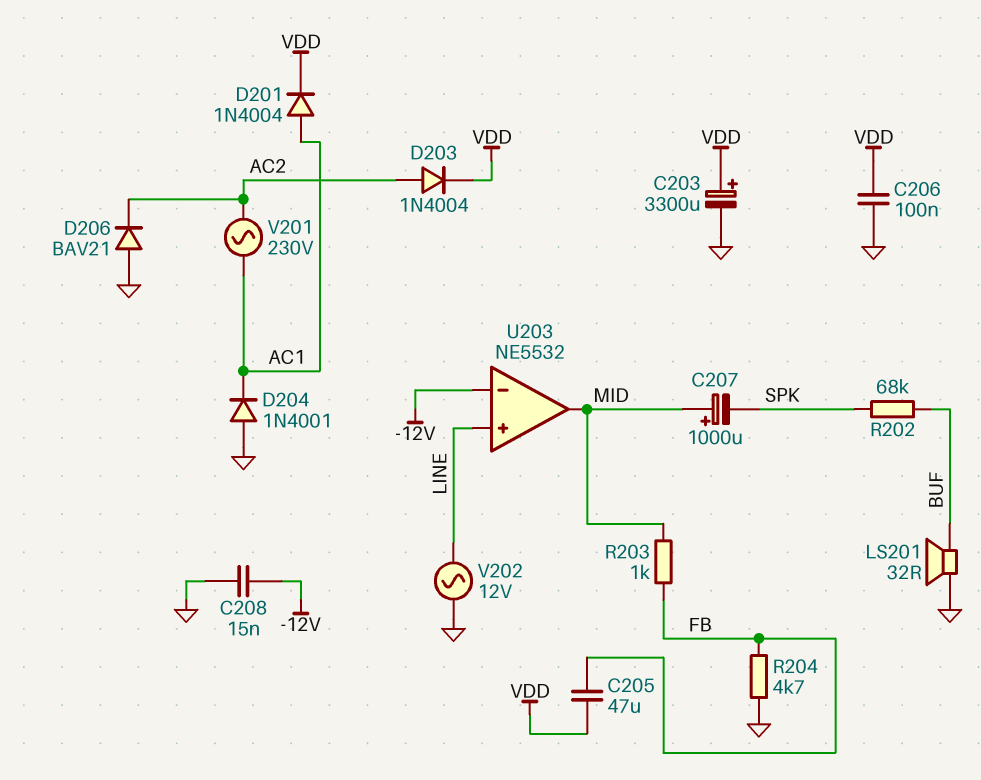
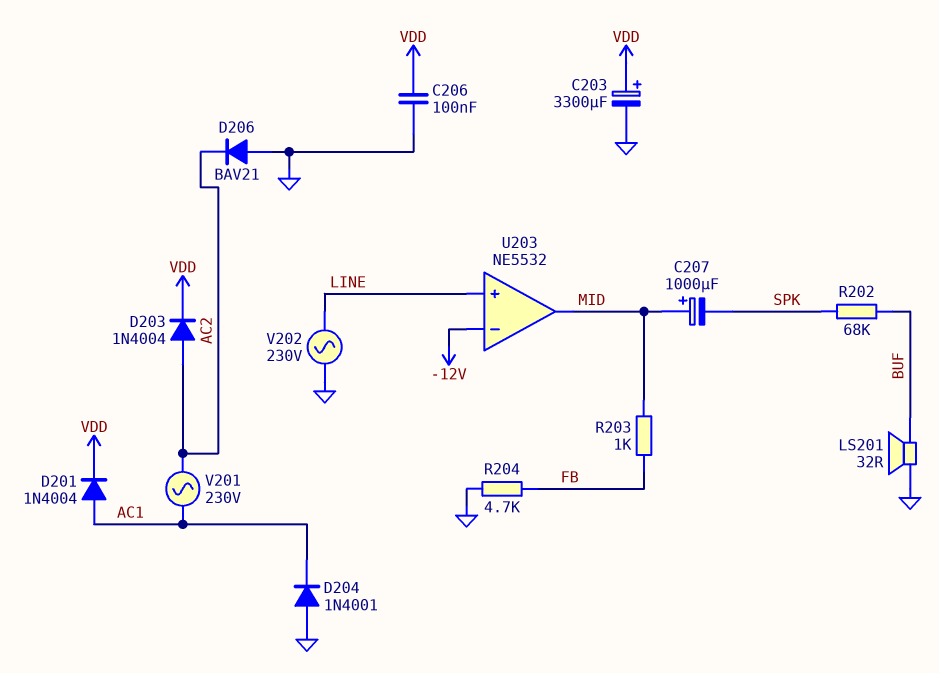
C205: 47uF (FB, VDD) -> none
C208: 15nF (-12V, GND) -> none
V202: AC 12V (GND, LINE) -> AC 230V (GND, LINE)

